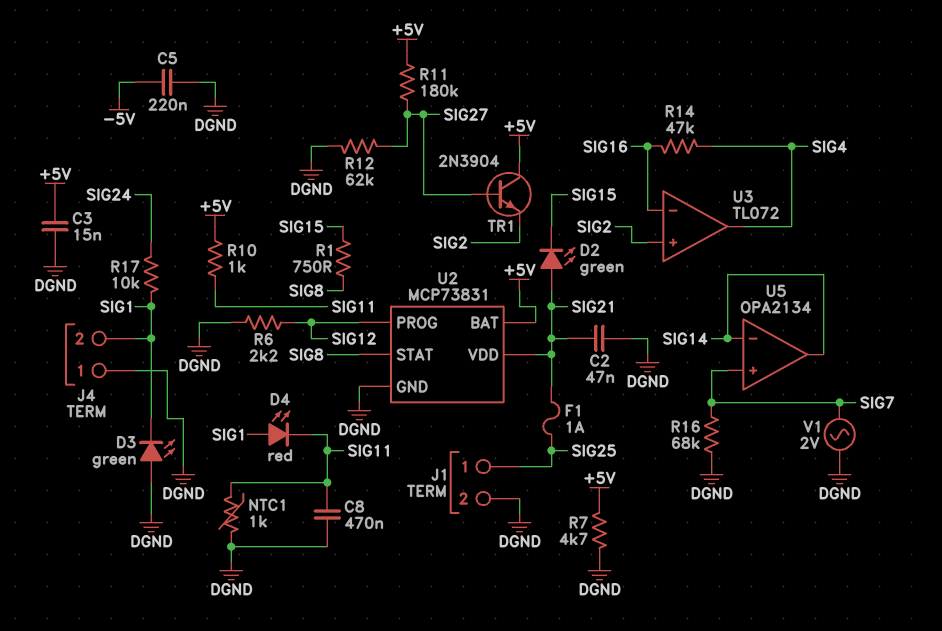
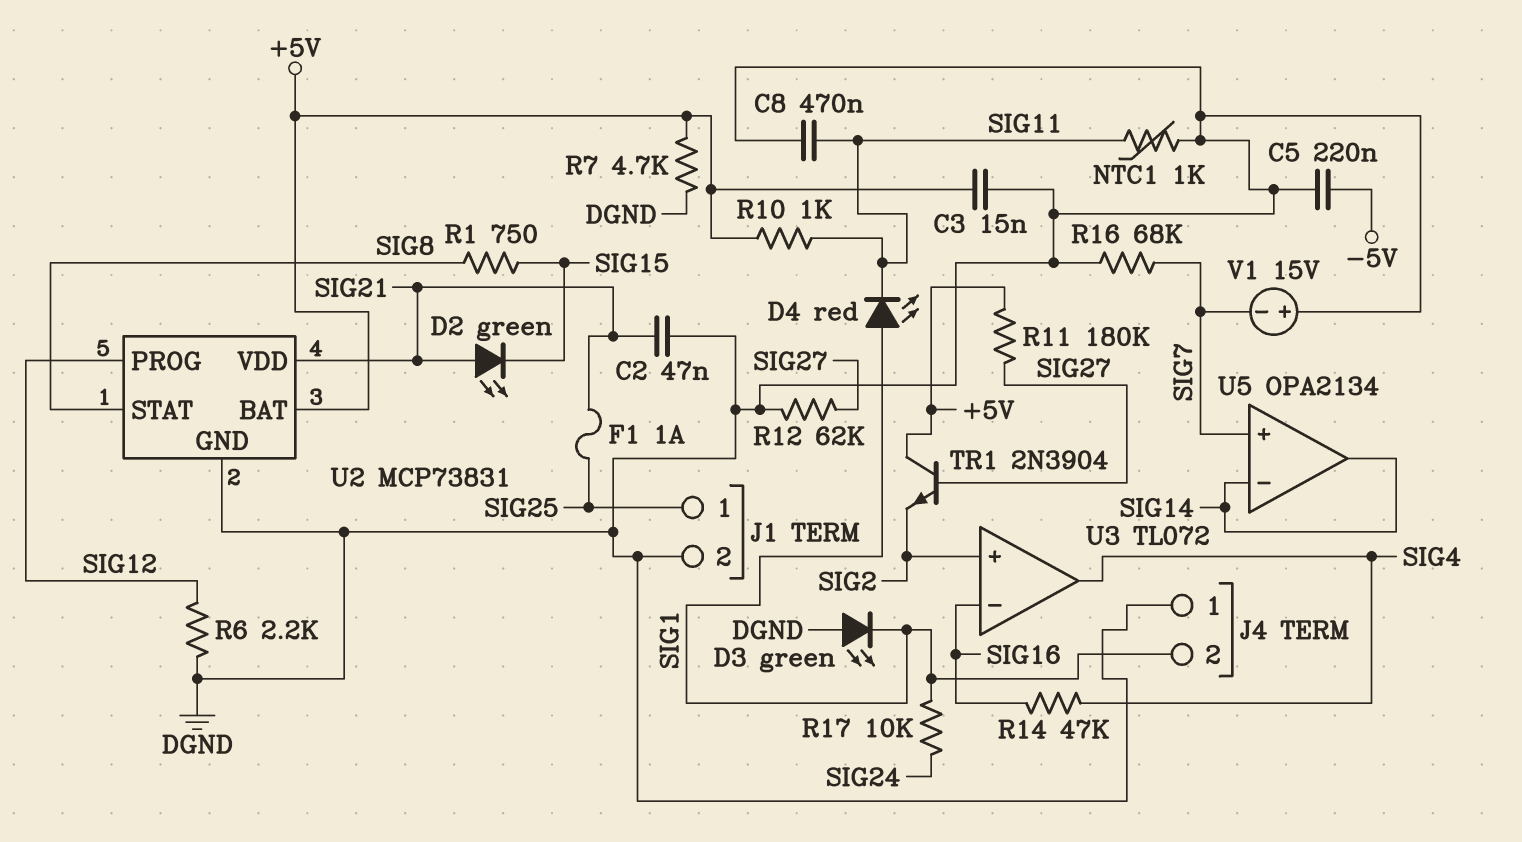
V1: AC 2V (DGND, SIG7) -> 15V (plus DGND, minus SIG7)

